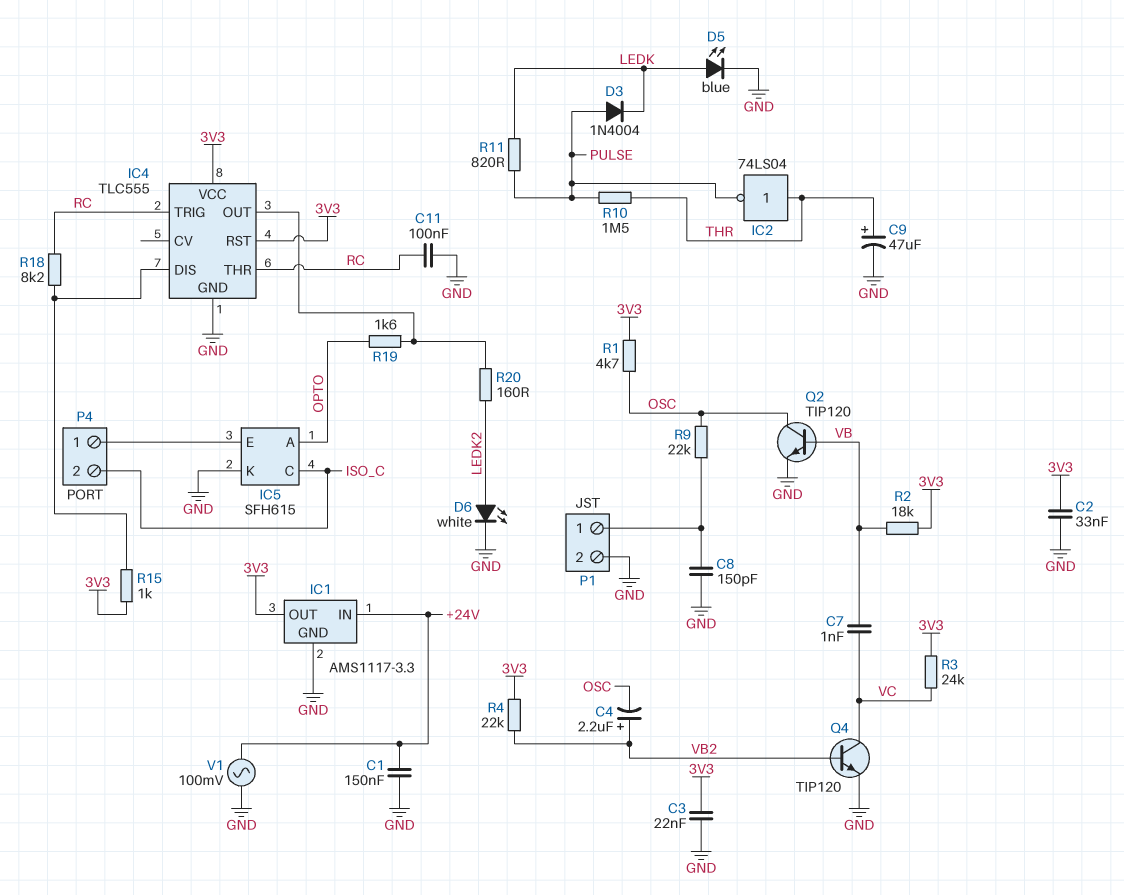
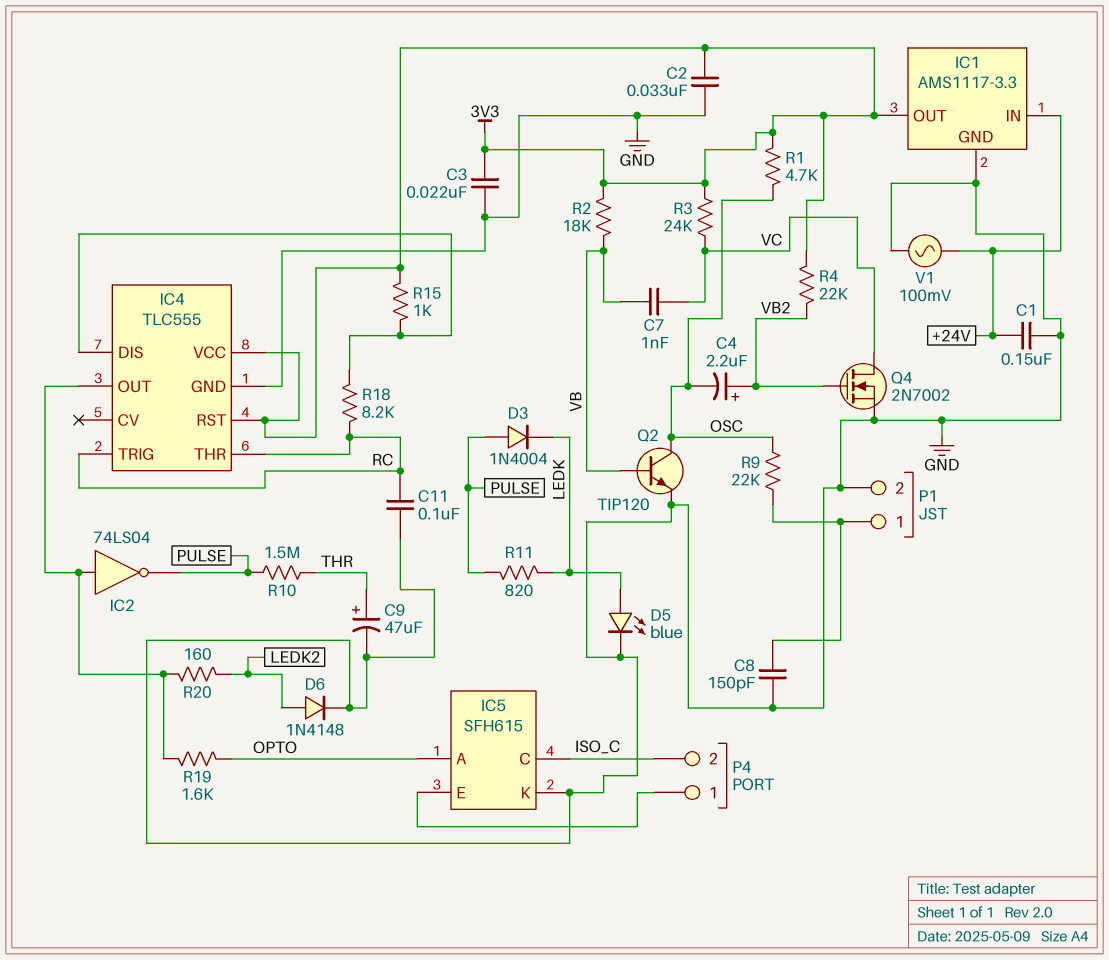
D6: LED white (A LEDK2, K GND) -> diode 1N4148 (A LEDK2, K GND)
IC2: NOT 74LS04 (in THR, out PULSE) -> NOT 74LS04 (in IC4/OUT, out PULSE)
Q4: NPN TIP120 (B VB2, C VC, E GND) -> NMOS 2N7002 (G VB2, D VC, S GND)

